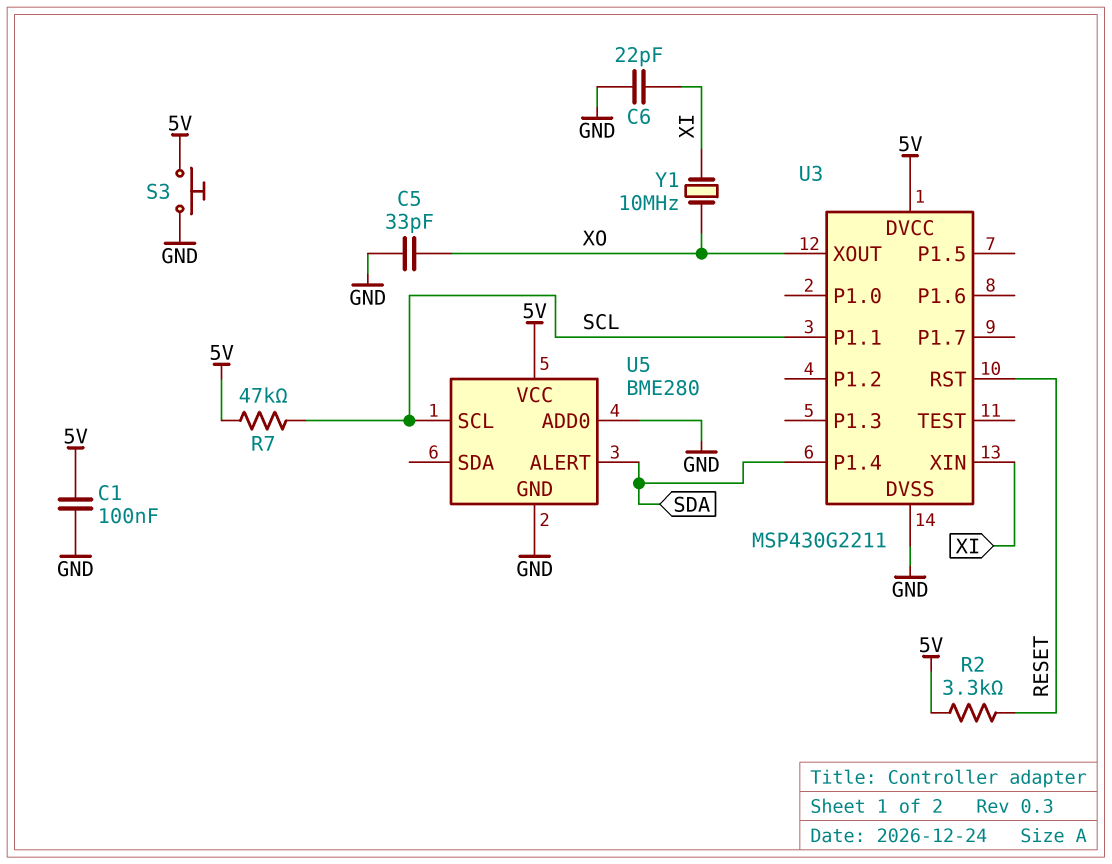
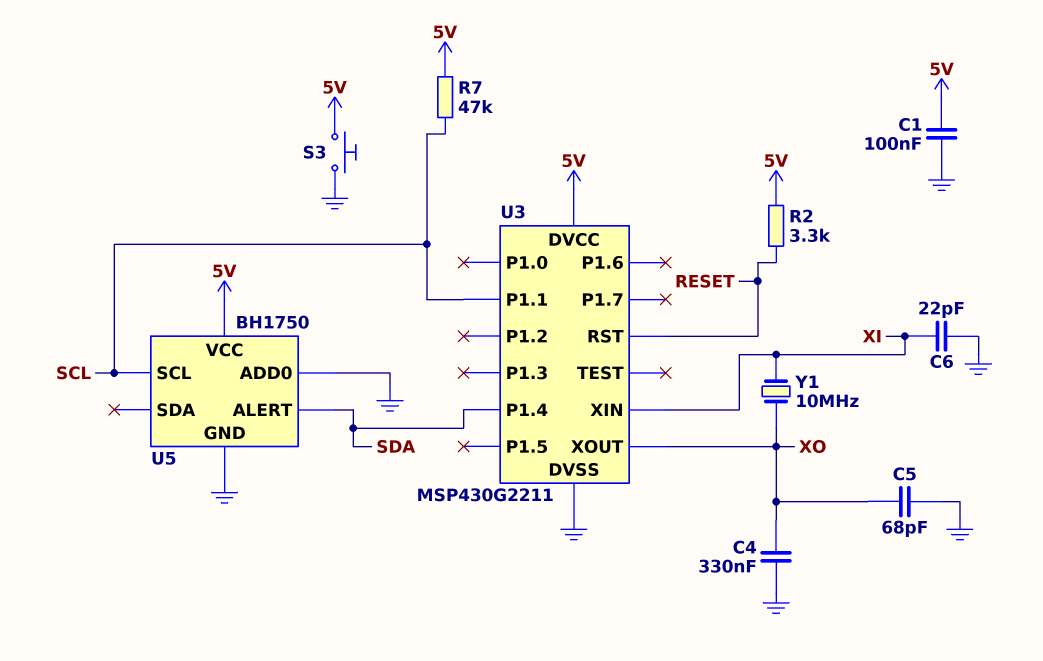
C4: none -> 330nF (GND, XO)
C5: 33pF (GND, XO) -> 68pF (GND, XO)
U5: BME280 -> BH1750

